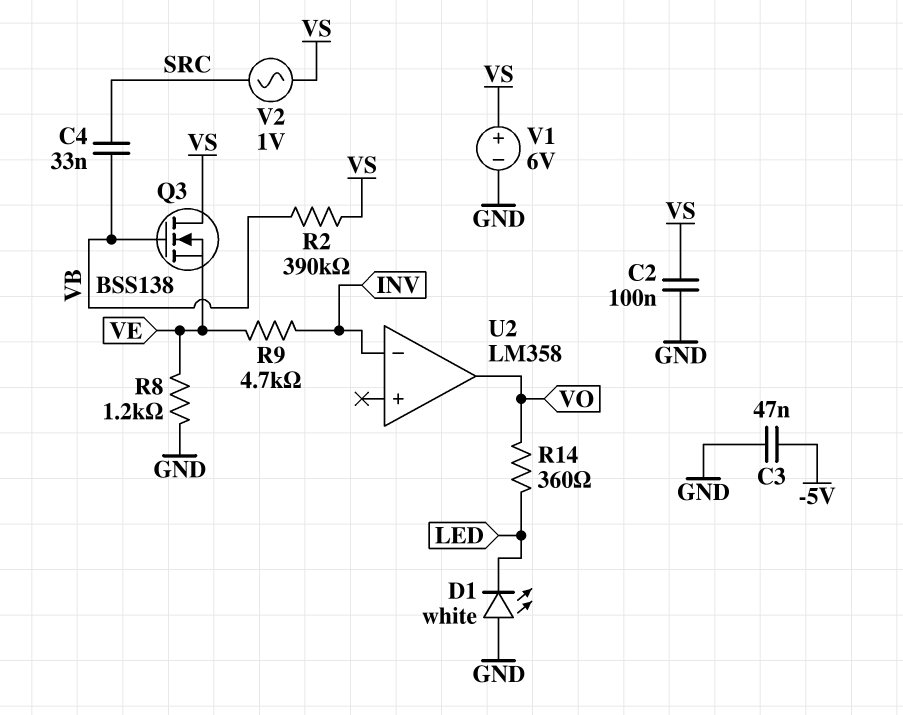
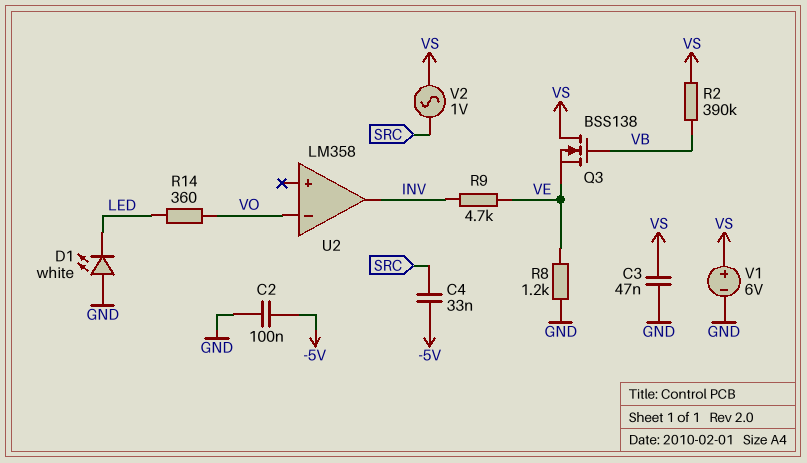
C2: 100nF (GND, VS) -> 100nF (-5V, GND)
C3: 47nF (-5V, GND) -> 47nF (GND, VS)
C4: 33nF (SRC, VB) -> 33nF (-5V, SRC)
U2 pin in-: INV -> VO
U2 pin out: VO -> INV

